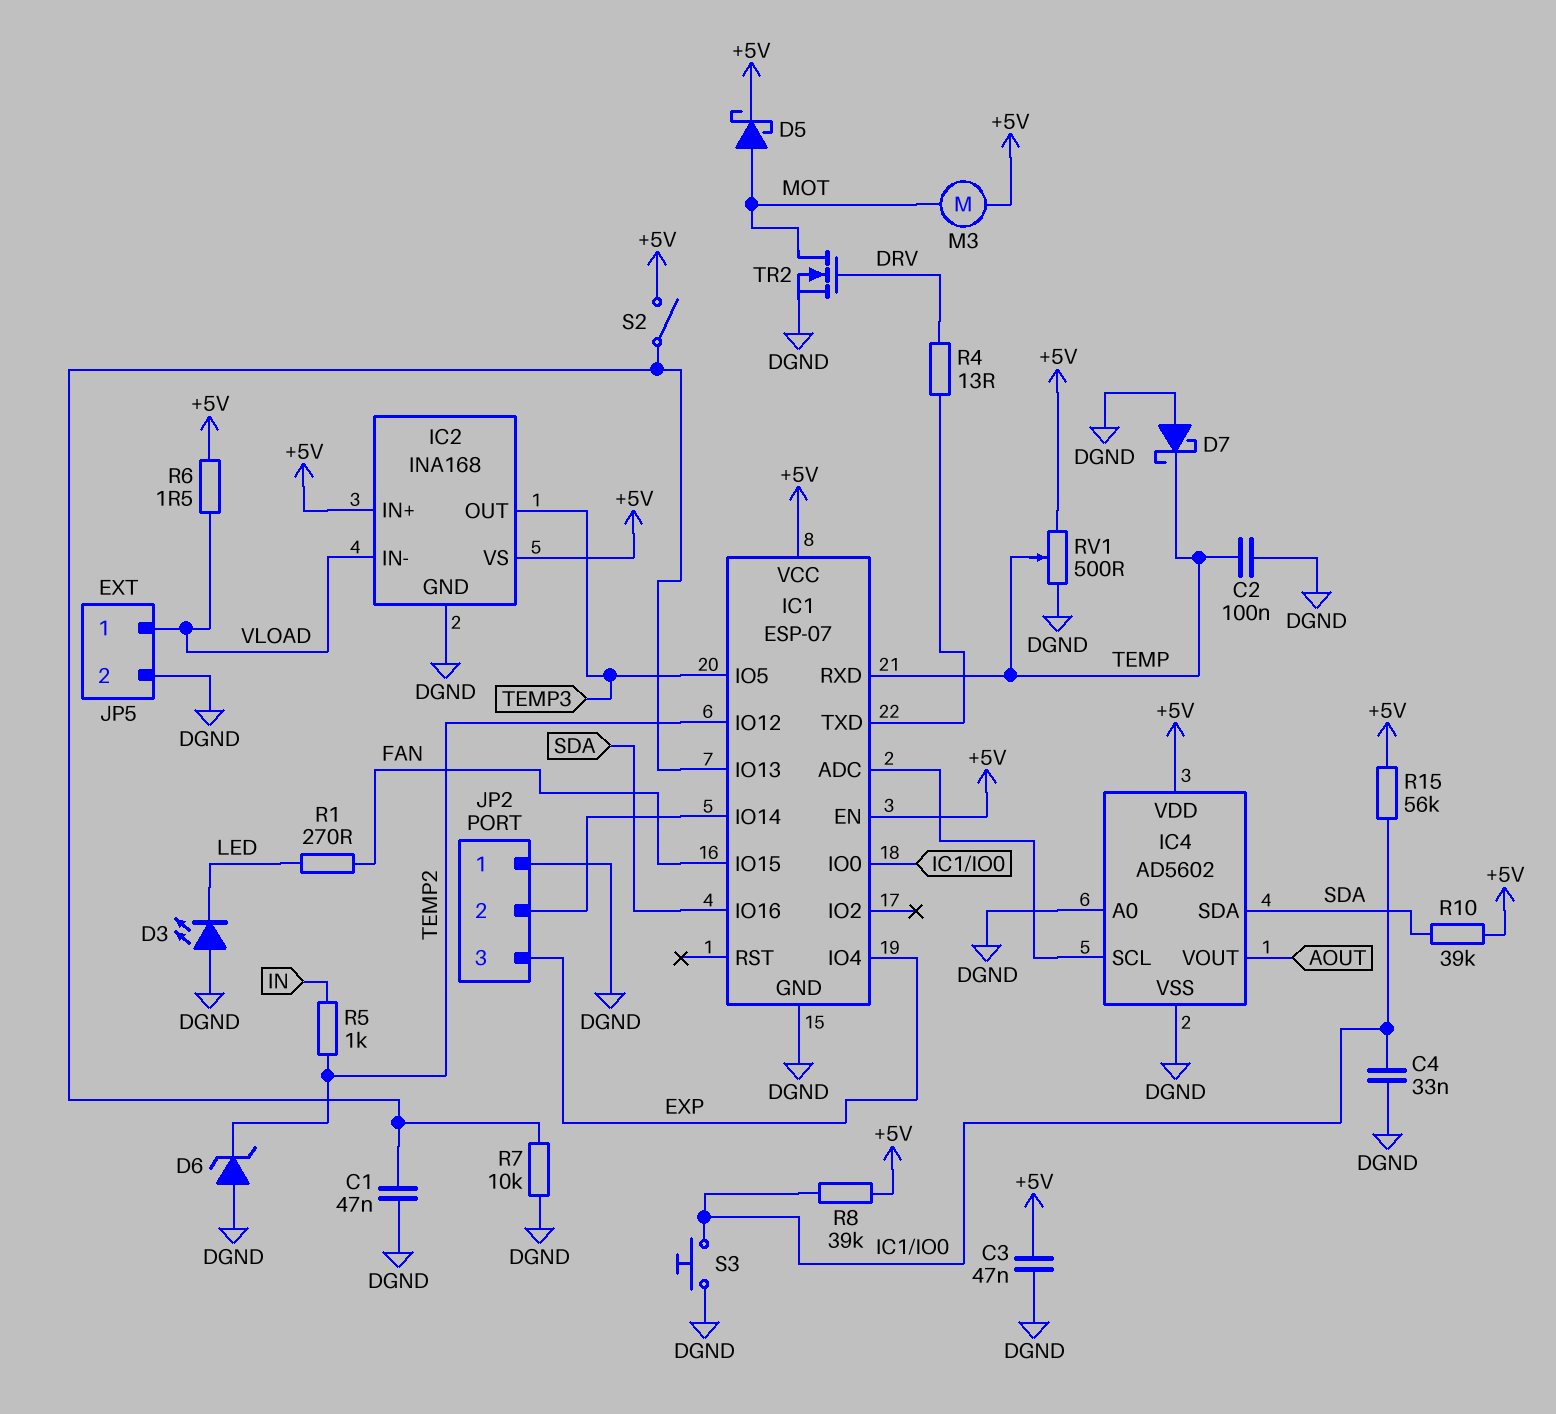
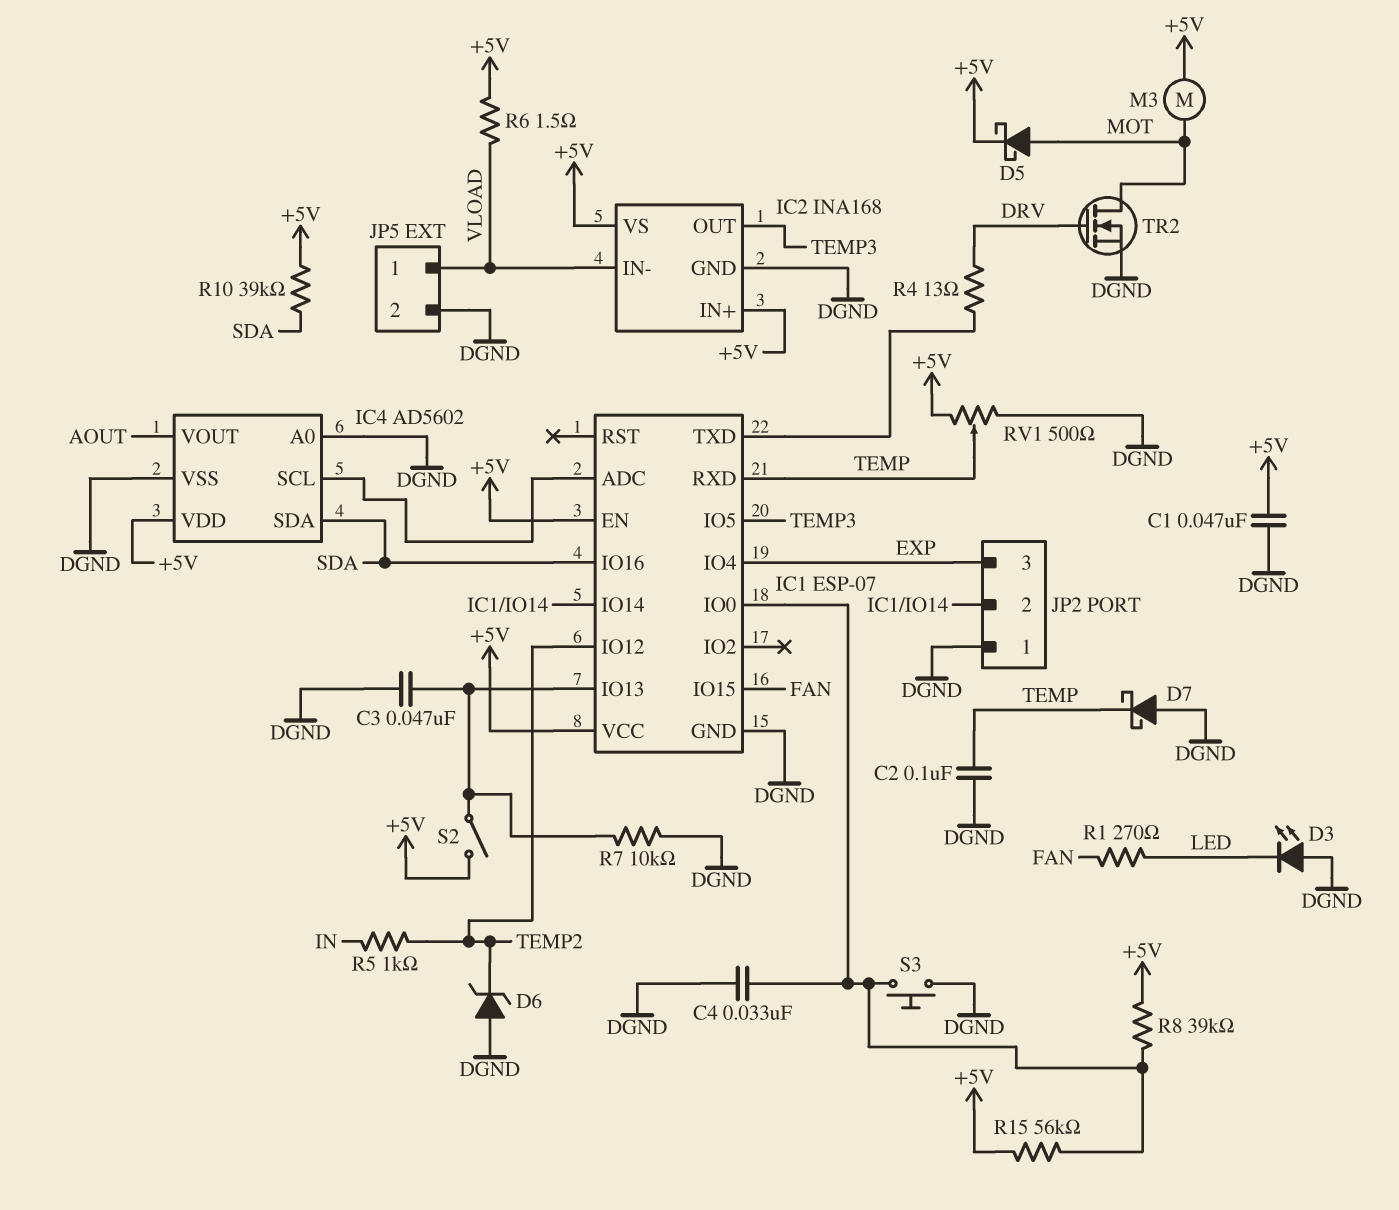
C1: 47nF (DGND, IC1/IO13) -> 47nF (+5V, DGND)
C3: 47nF (+5V, DGND) -> 47nF (DGND, IC1/IO13)

